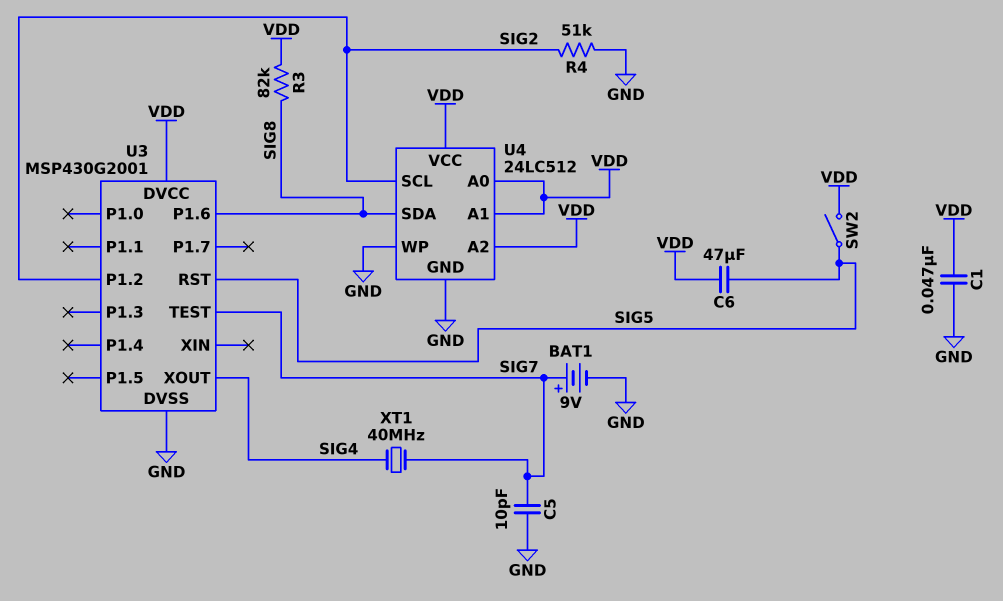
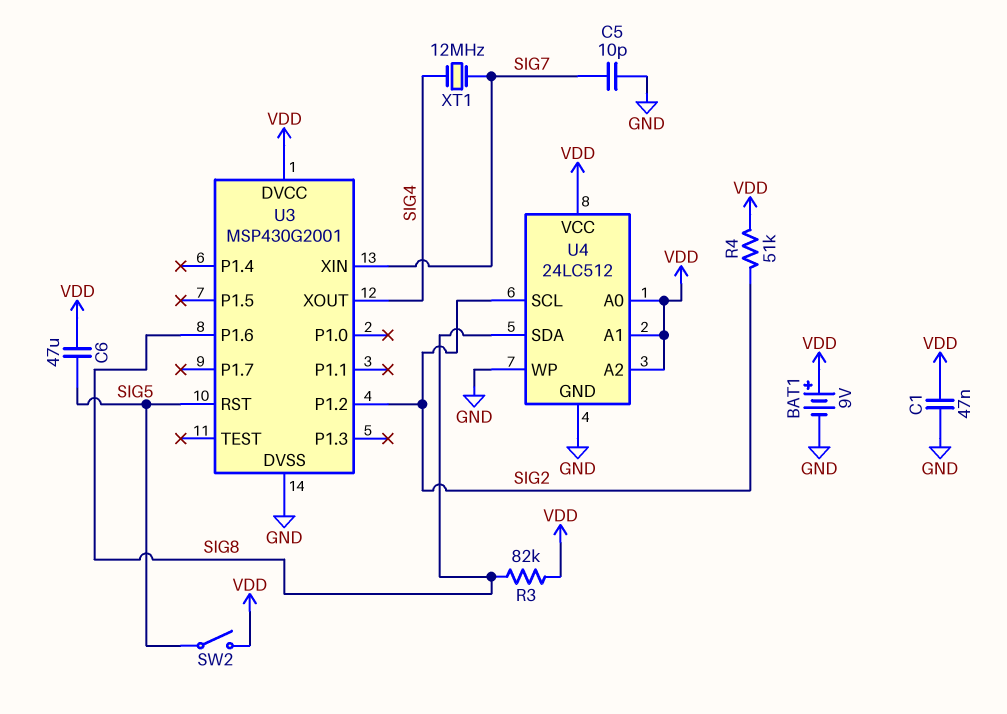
BAT1: 9V (plus SIG7, minus GND) -> 9V (plus VDD, minus GND)
R4: 51k (GND, SIG2) -> 51k (SIG2, VDD)
U3 pin TEST: SIG7 -> none
U3 pin XIN: none -> SIG7
XT1: 40MHz (SIG4, SIG7) -> 12MHz (SIG4, SIG7)

